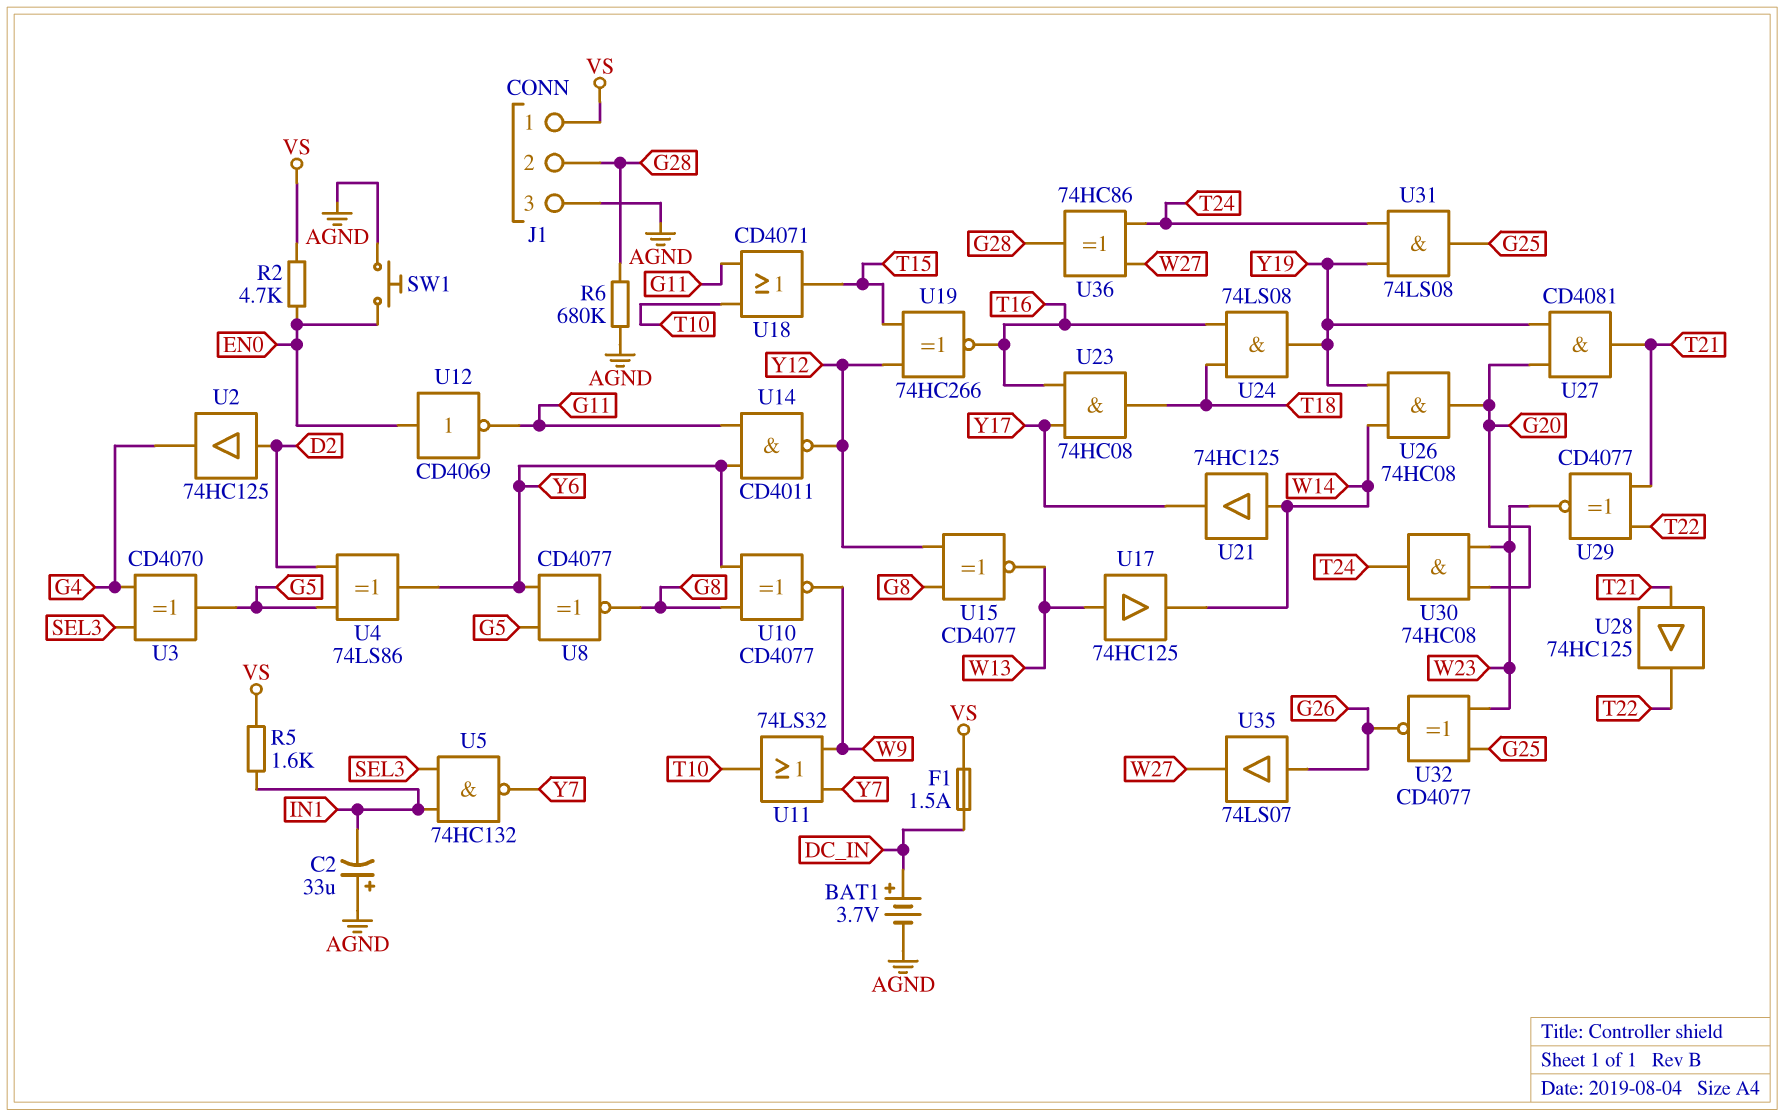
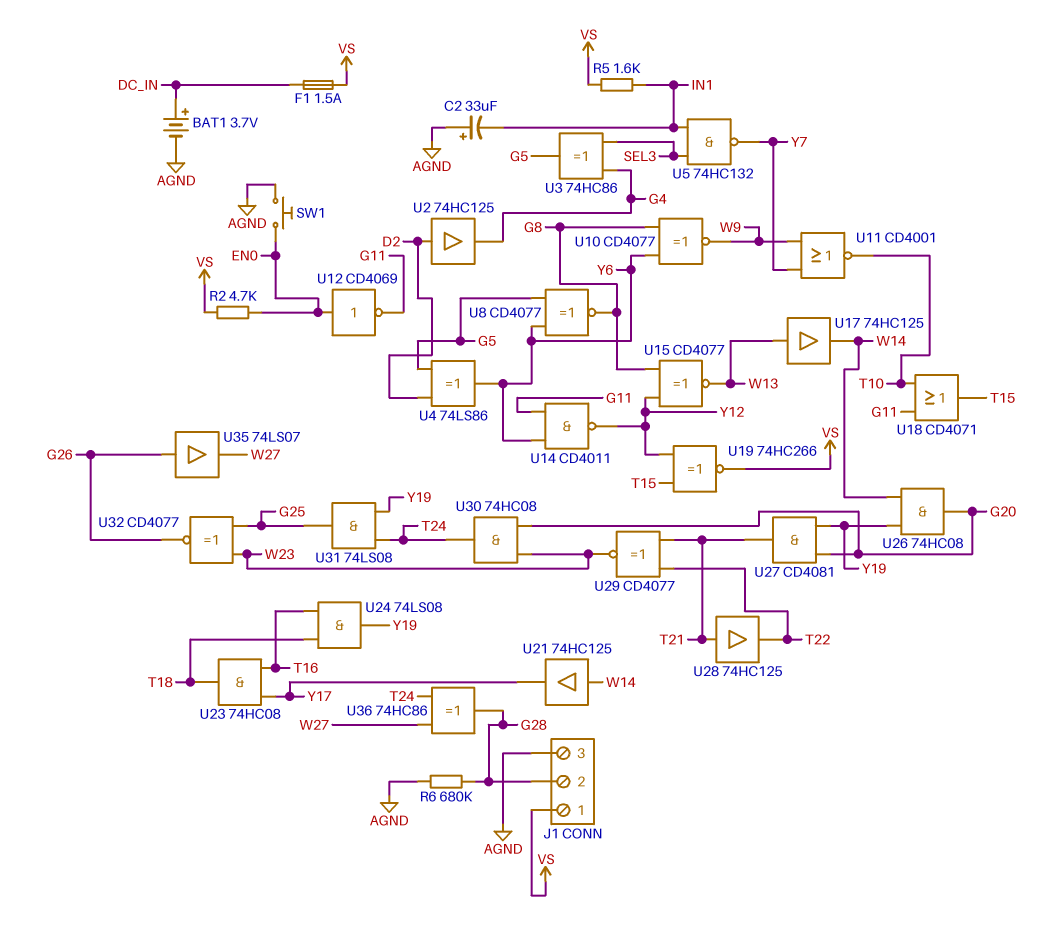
U3: XOR CD4070 (in G4, in SEL3, out G5) -> XOR 74HC86 (in G4, in SEL3, out G5)
U11: OR 74LS32 (in W9, in Y7, out T10) -> NOR CD4001 (in W9, in Y7, out T10)
U19: XNOR 74HC266 (in T15, in Y12, out T16) -> XNOR 74HC266 (in T15, in Y12, out VS)

